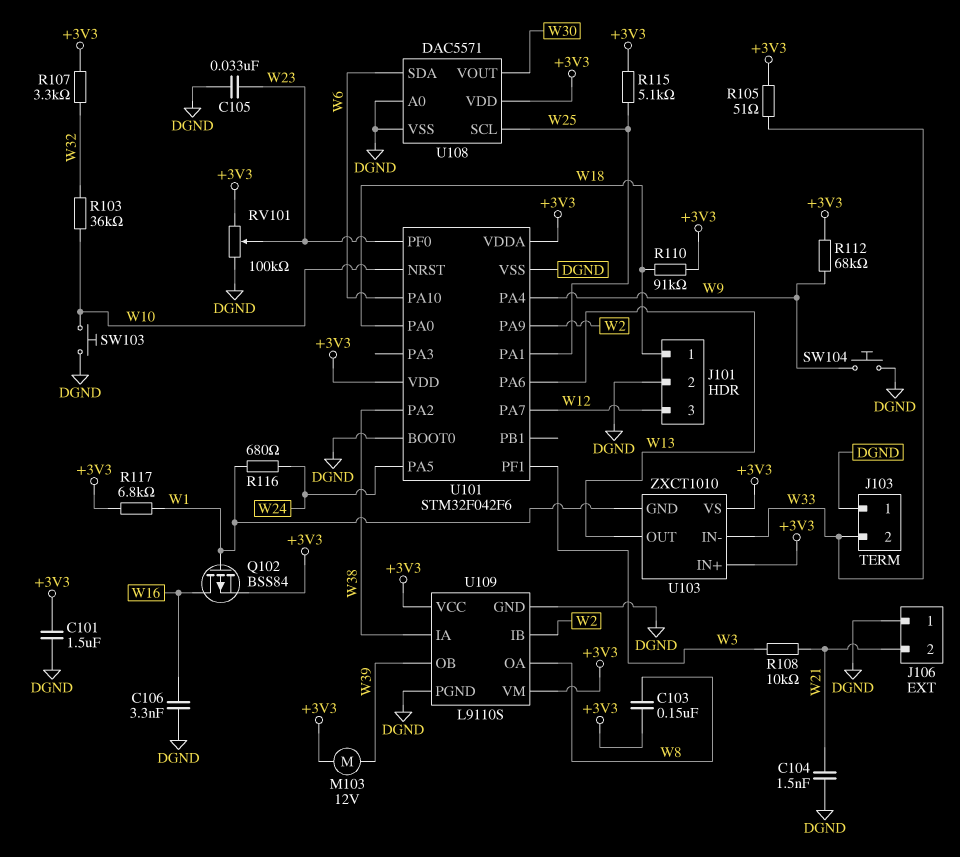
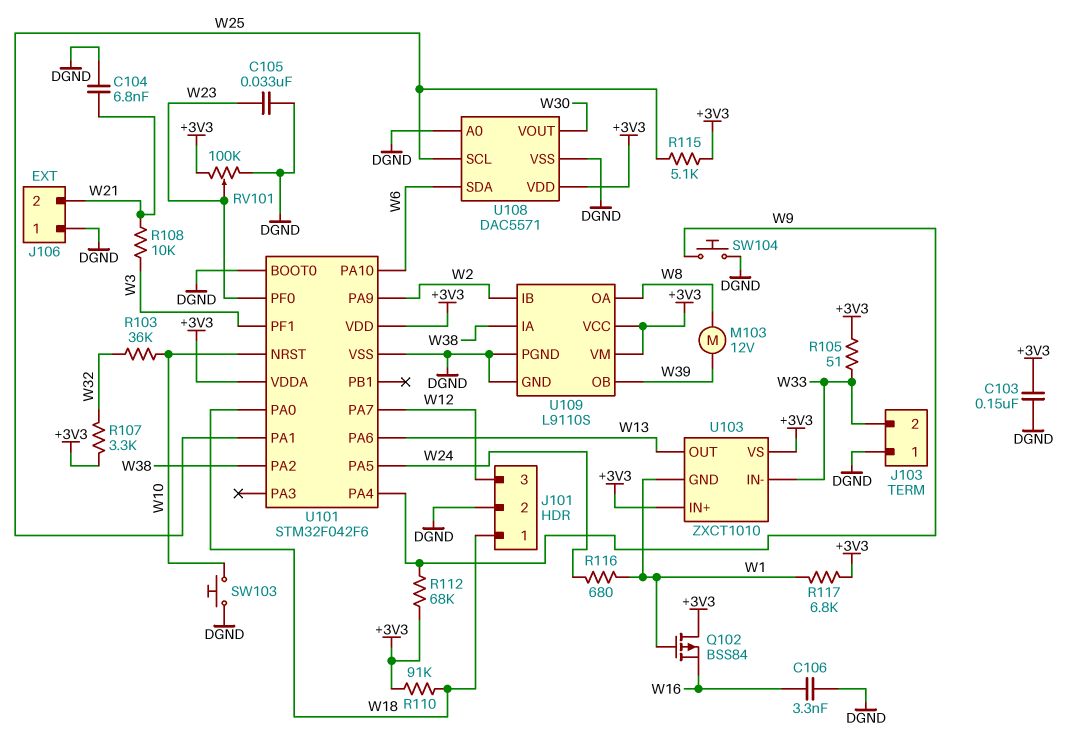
C101: 1.5uF (+3V3, DGND) -> none
C103: 150nF (+3V3, W8) -> 150nF (+3V3, DGND)
C104: 1.5nF (DGND, W21) -> 6.8nF (DGND, W21)
M103: motor 12V (+3V3, W39) -> motor 12V (W8, W39)
Q102: PMOS BSS84 (G W1, D W16, S +3V3) -> PMOS BSS84 (G W1, D +3V3, S W16)

